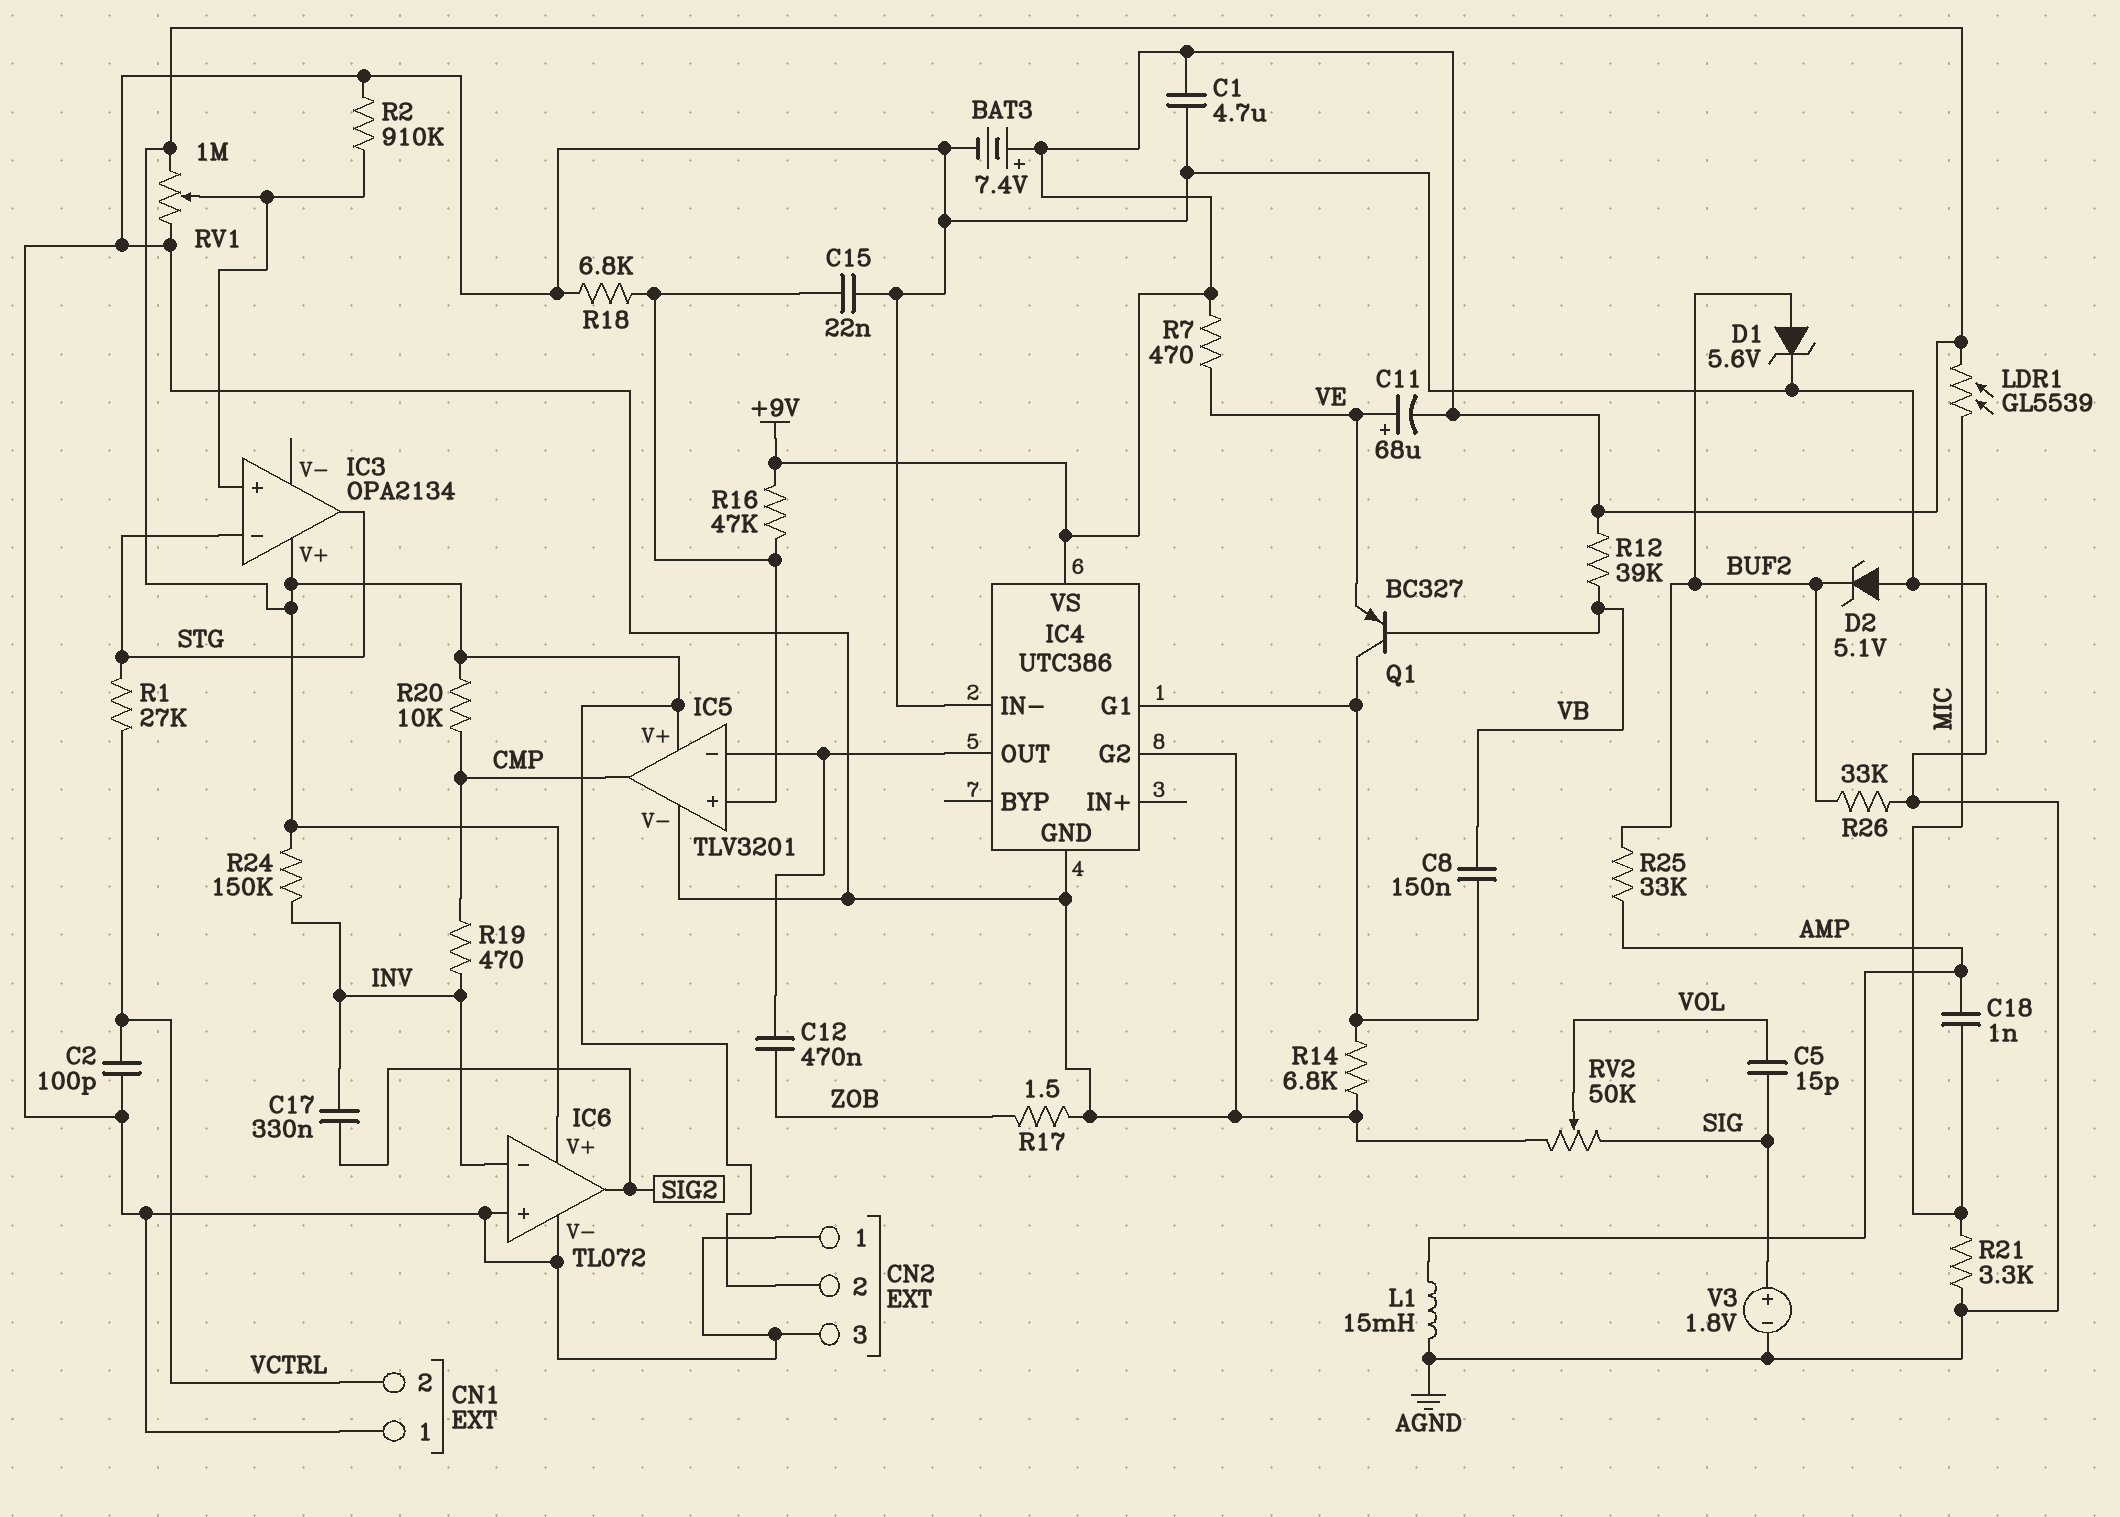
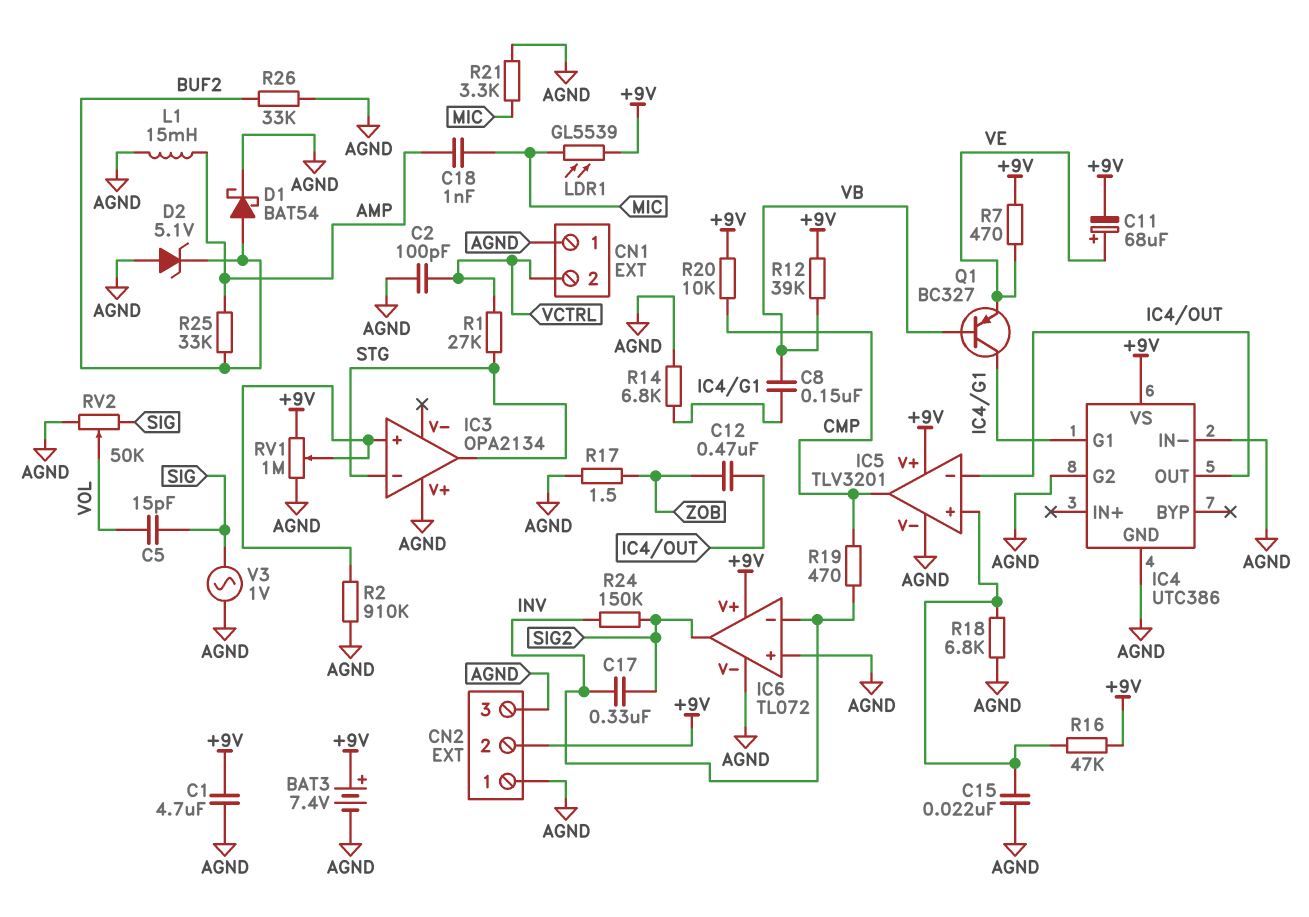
D1: zener 5.6V (A BUF2, K AGND) -> schottky BAT54 (A BUF2, K AGND)
IC3 pin V+: +9V -> AGND
R24: 150k (+9V, INV) -> 150k (INV, SIG2)
V3: 1.8V (plus SIG, minus AGND) -> AC 1V (AGND, SIG)

